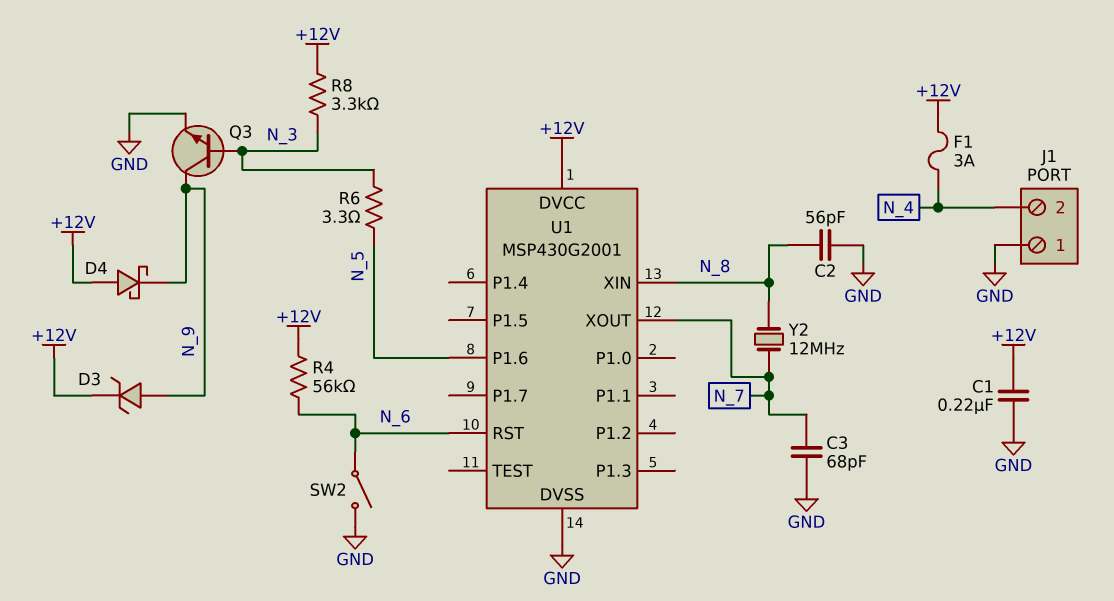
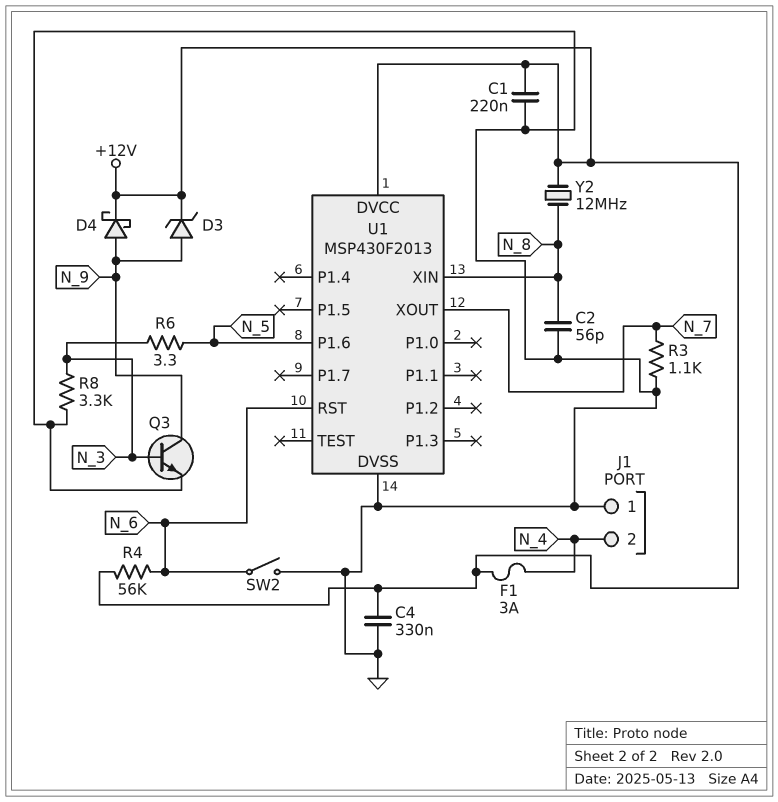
C3: 68pF (GND, N_7) -> none
C4: none -> 330nF (+12V, GND)
D4: schottky (A +12V, K N_9) -> schottky (A N_9, K +12V)
R3: none -> 1.1k (GND, N_7)
R8: 3.3k (+12V, N_3) -> 3.3k (GND, N_3)
U1: MSP430G2001 -> MSP430F2013
Y2: 12MHz (N_7, N_8) -> 12MHz (+12V, N_8)

